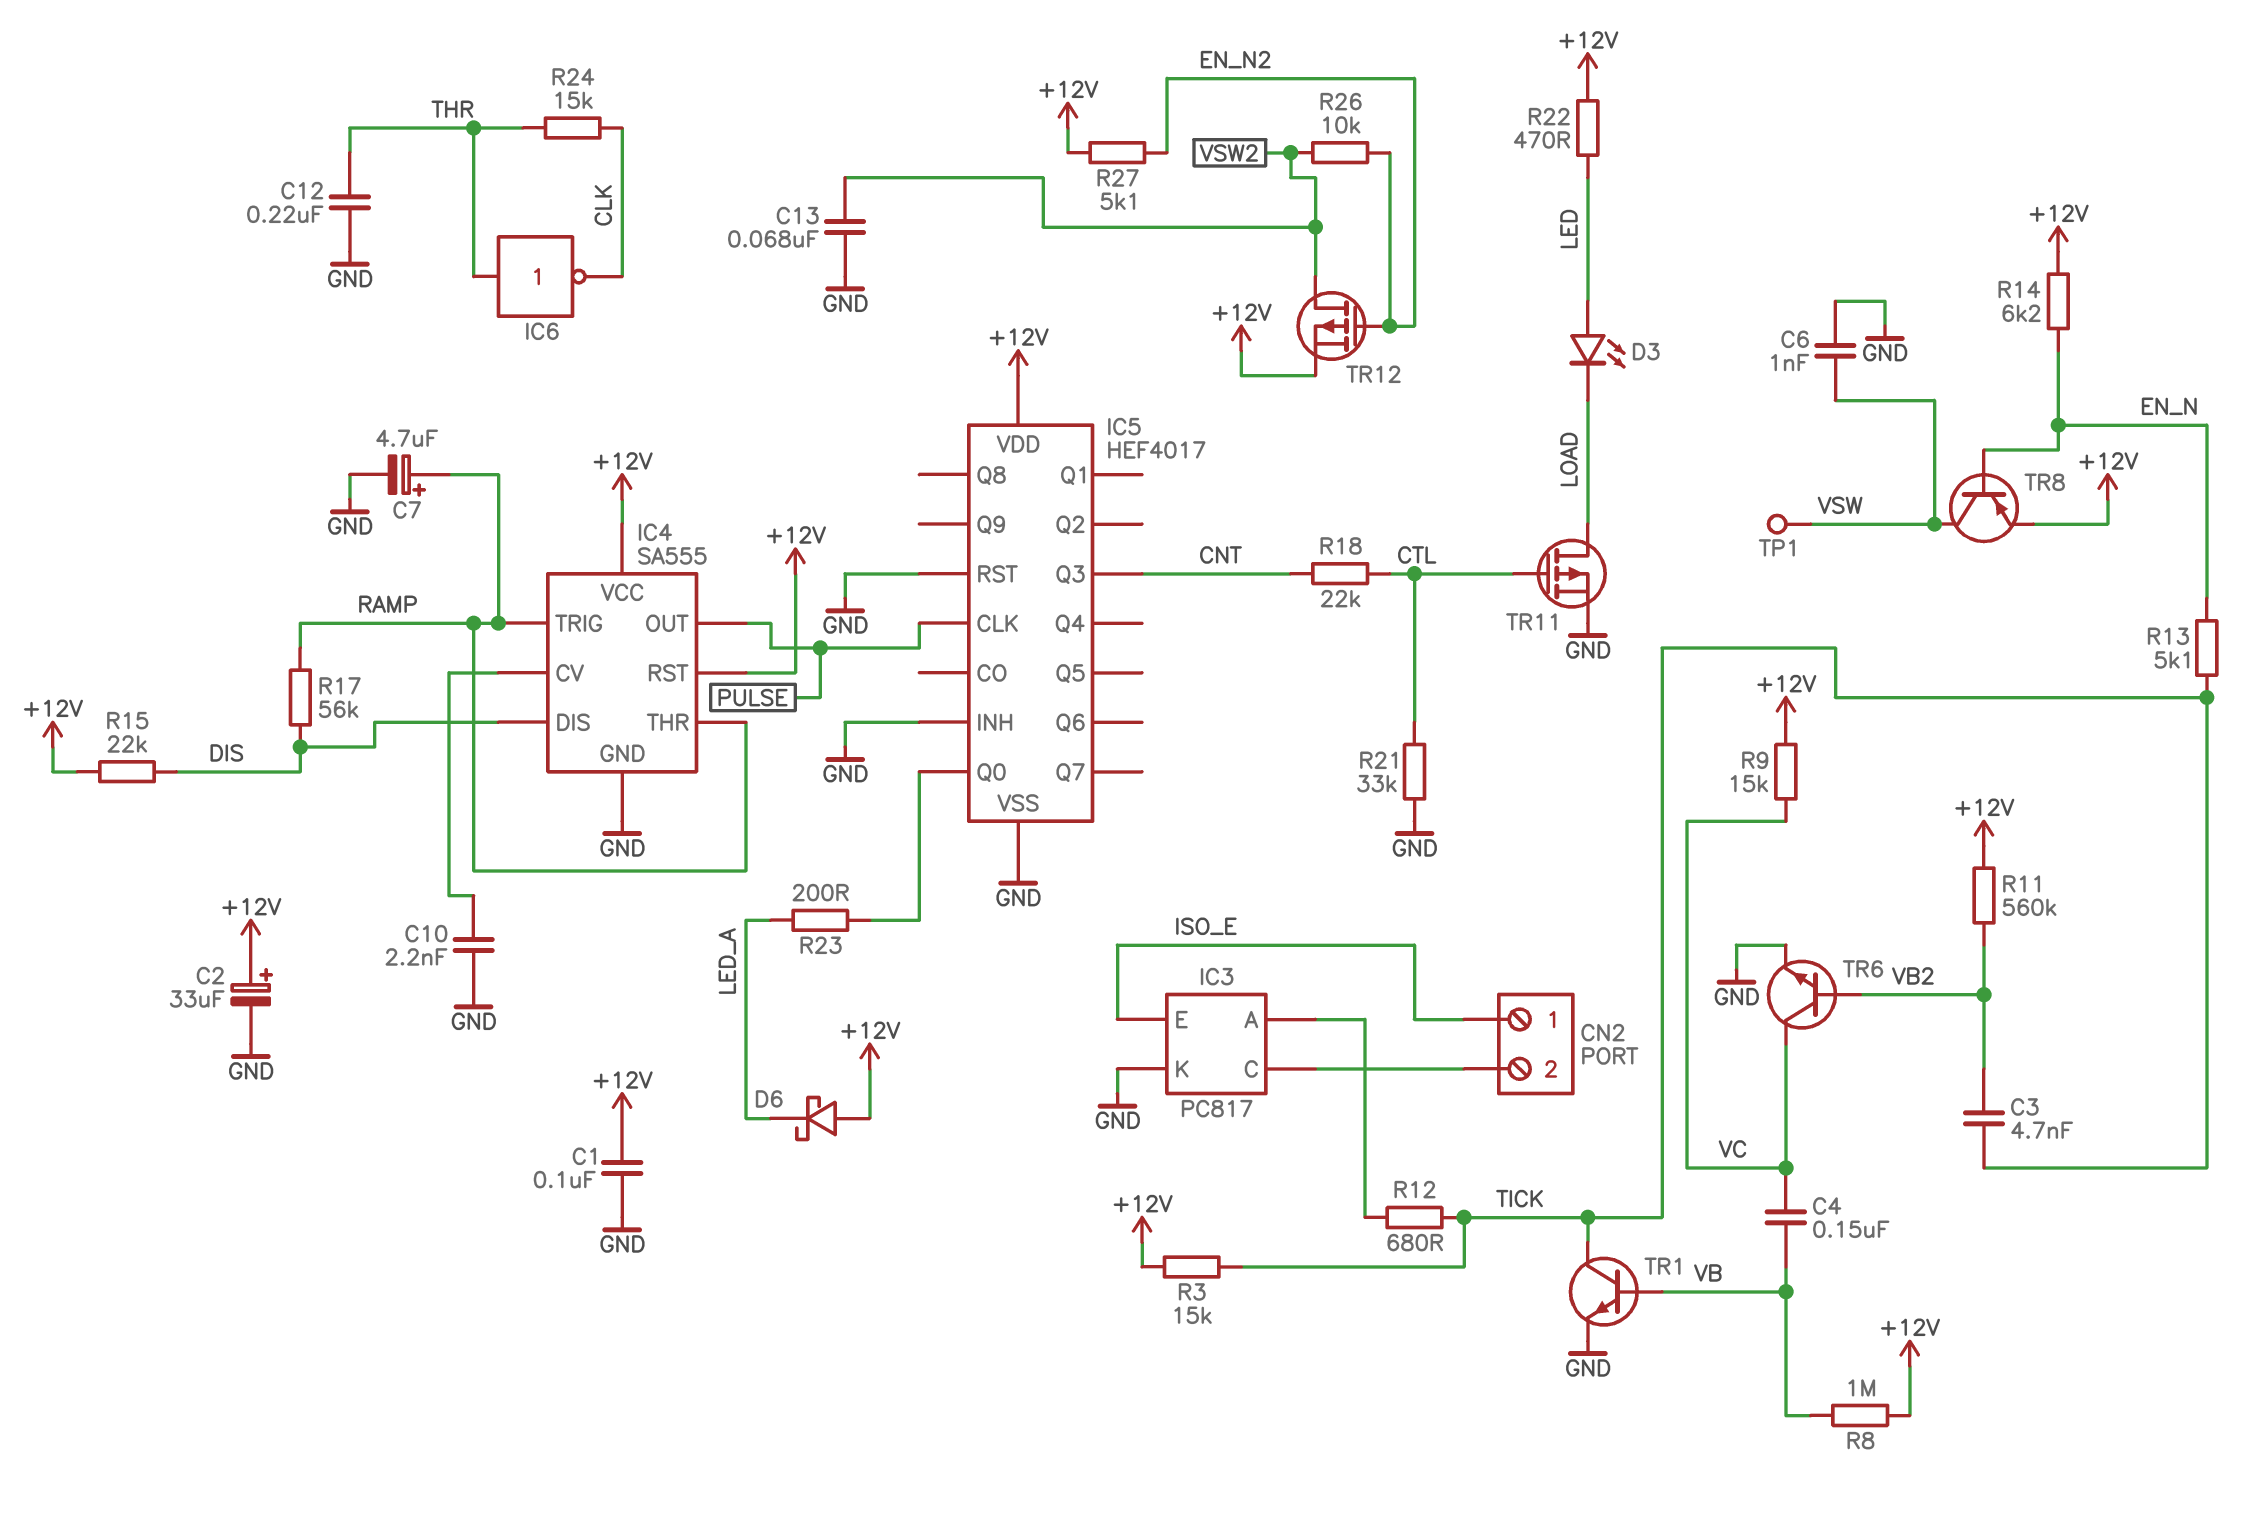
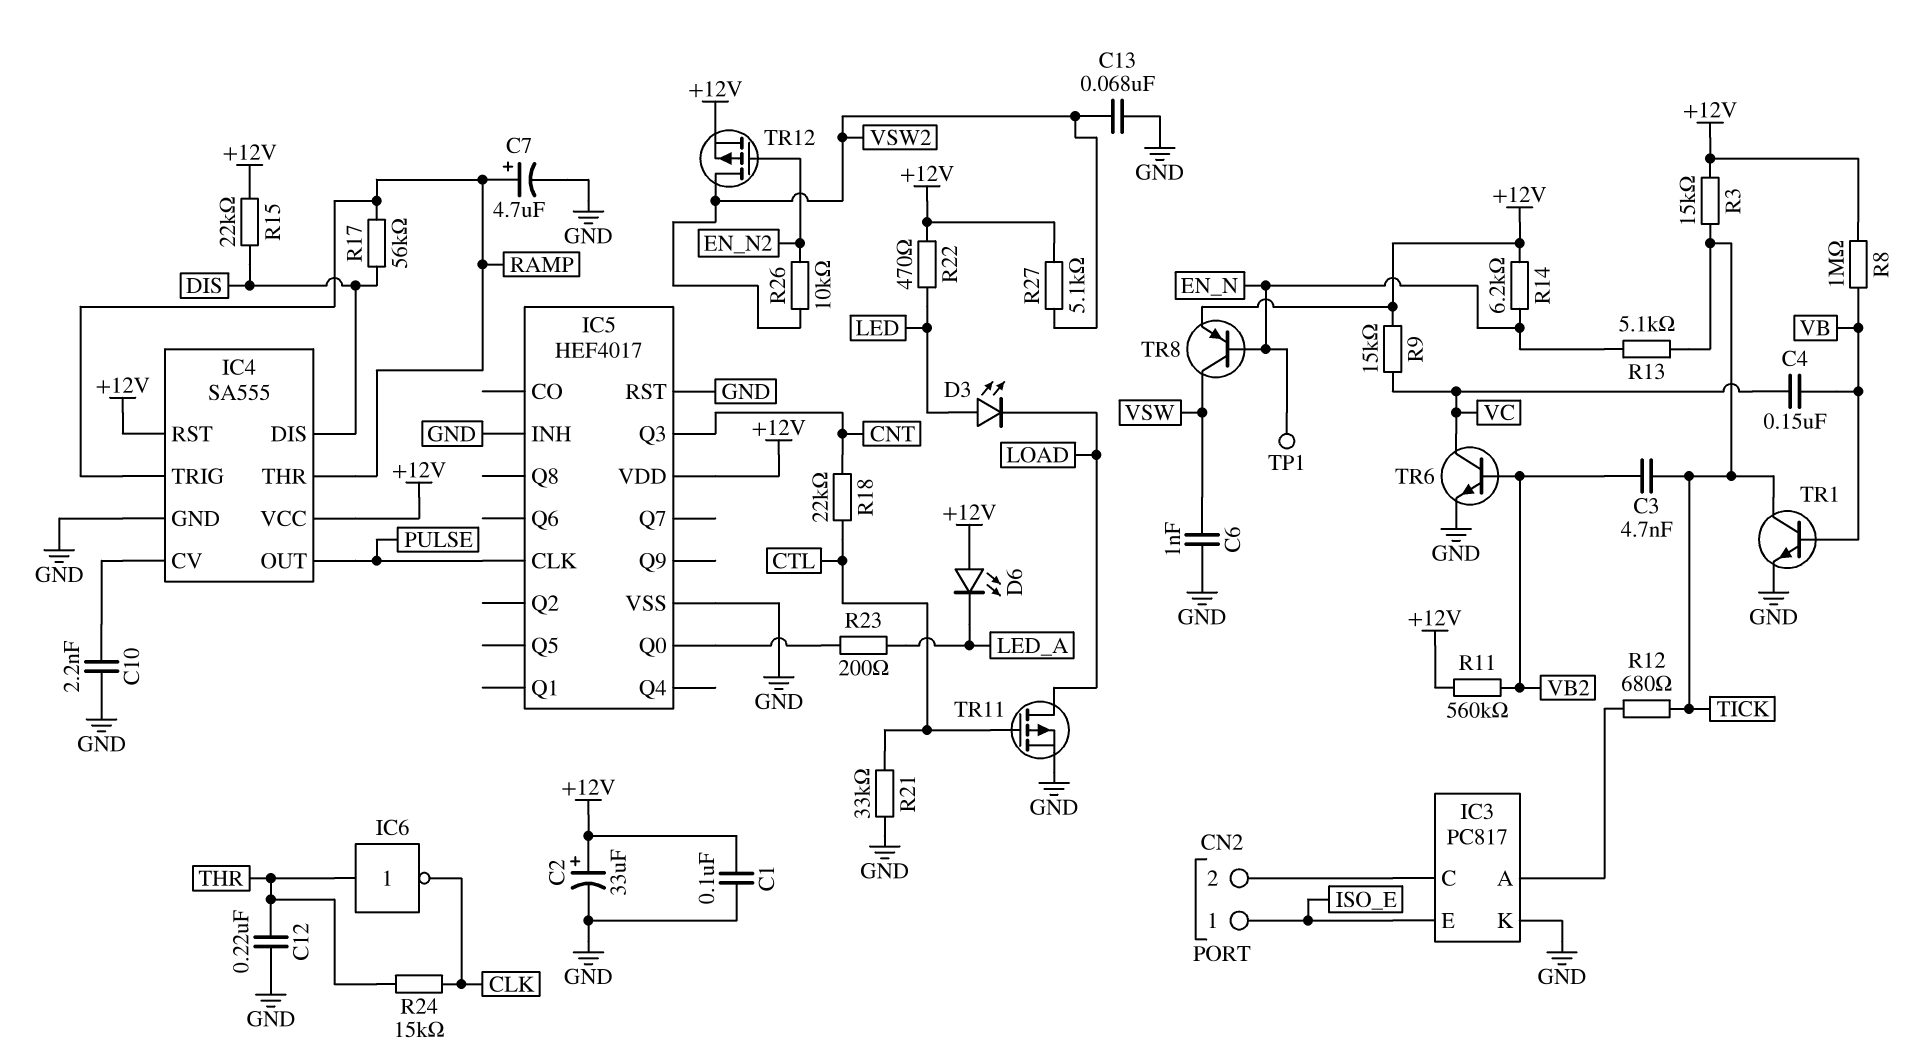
D6: schottky (A +12V, K LED_A) -> LED (A +12V, K LED_A)
R27: 5.1k (+12V, EN_N2) -> 5.1k (+12V, VSW2)
TP1: test point (VSW) -> test point (EN_N)

